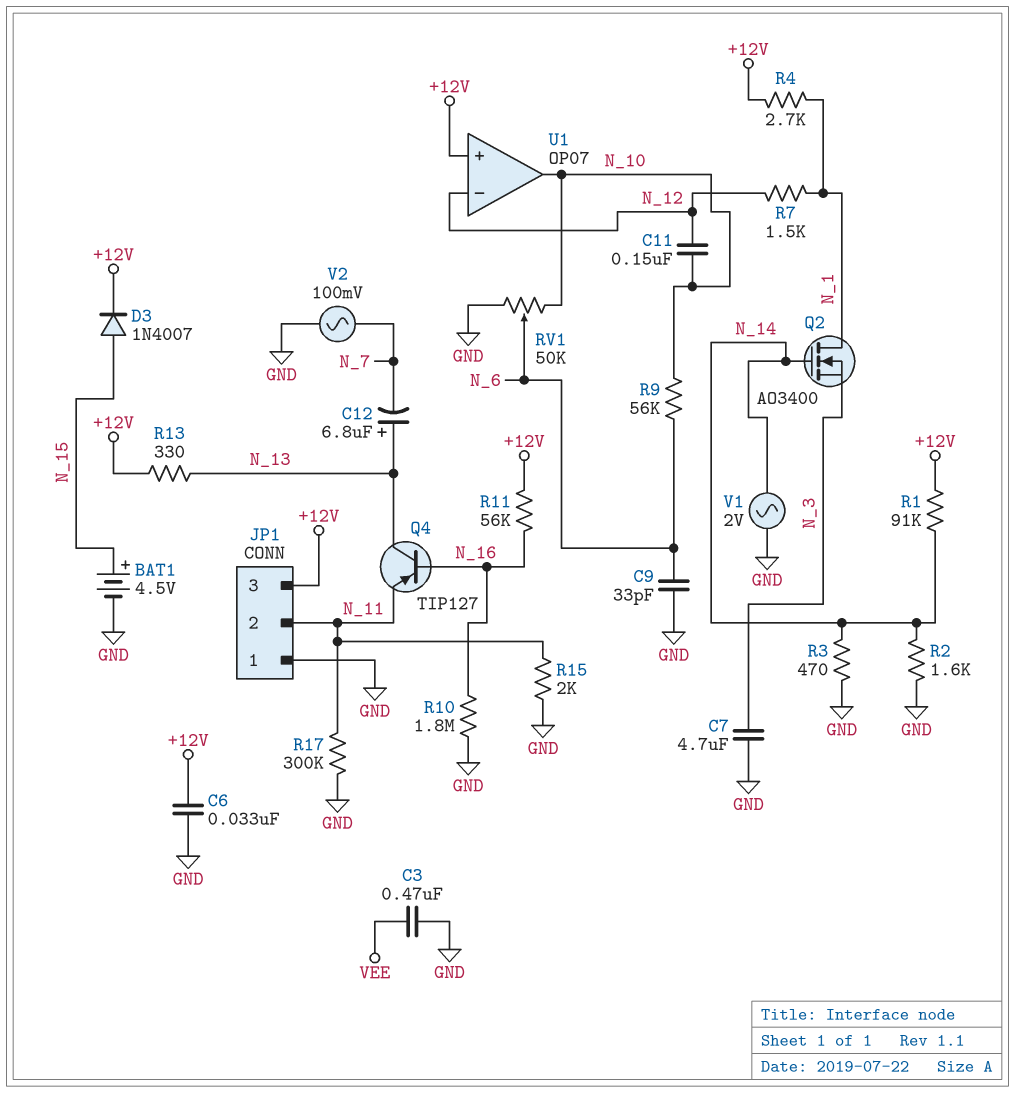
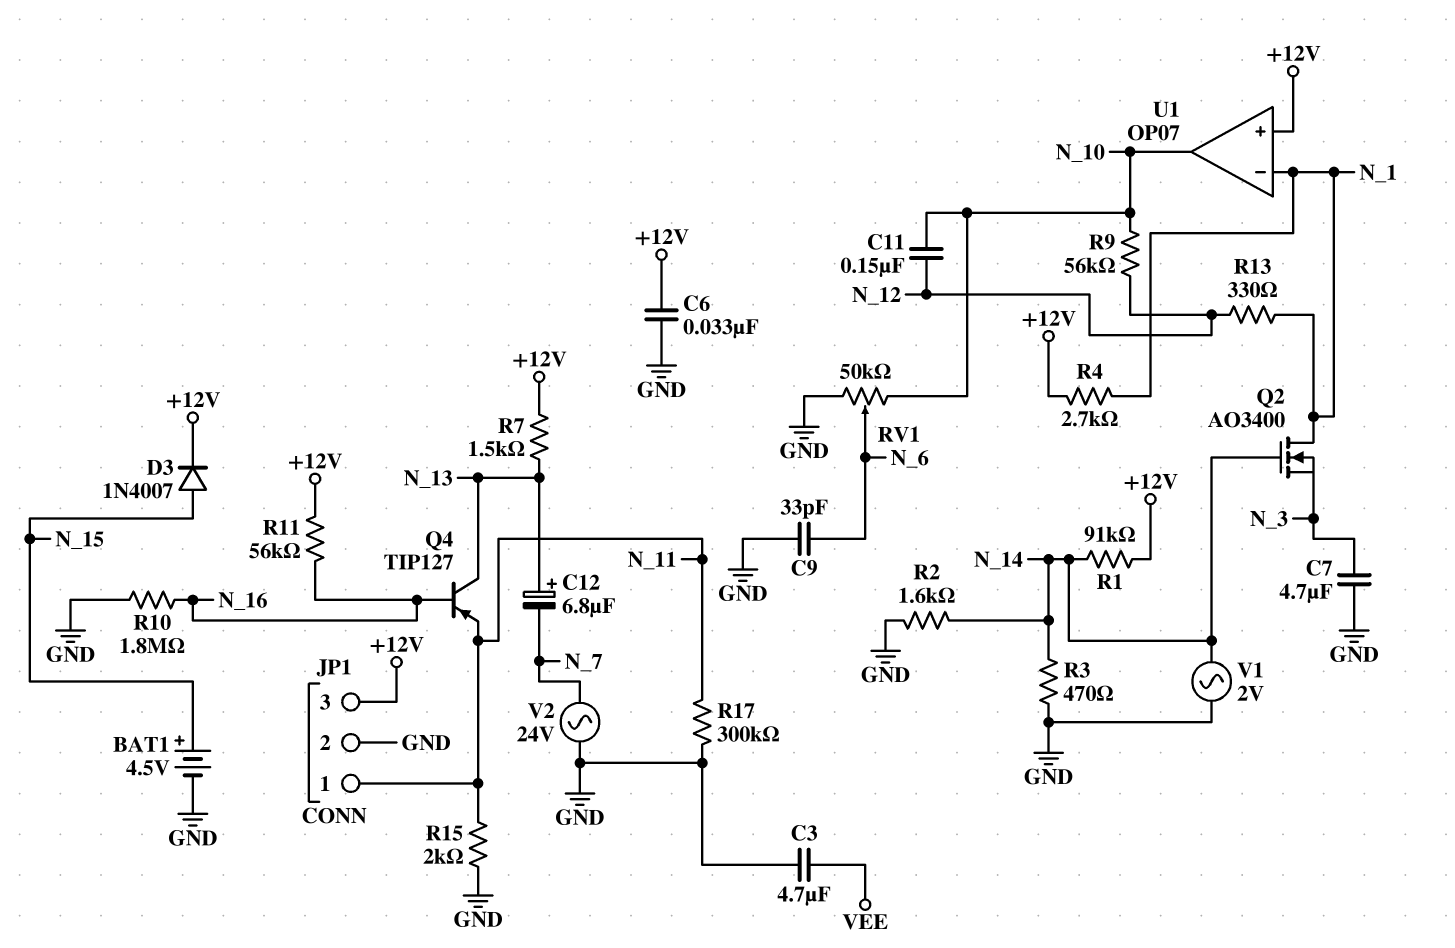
C3: 470nF (GND, VEE) -> 4.7uF (GND, VEE)
JP1 pin 1: GND -> N_11
JP1 pin 2: N_11 -> GND
R7: 1.5k (N_1, N_12) -> 1.5k (+12V, N_13)
R9: 56k (N_6, N_10) -> 56k (N_10, N_12)
R13: 330 (+12V, N_13) -> 330 (N_1, N_12)
U1 pin in-: N_12 -> N_1
V2: AC 100mV (GND, N_7) -> AC 24V (GND, N_7)

